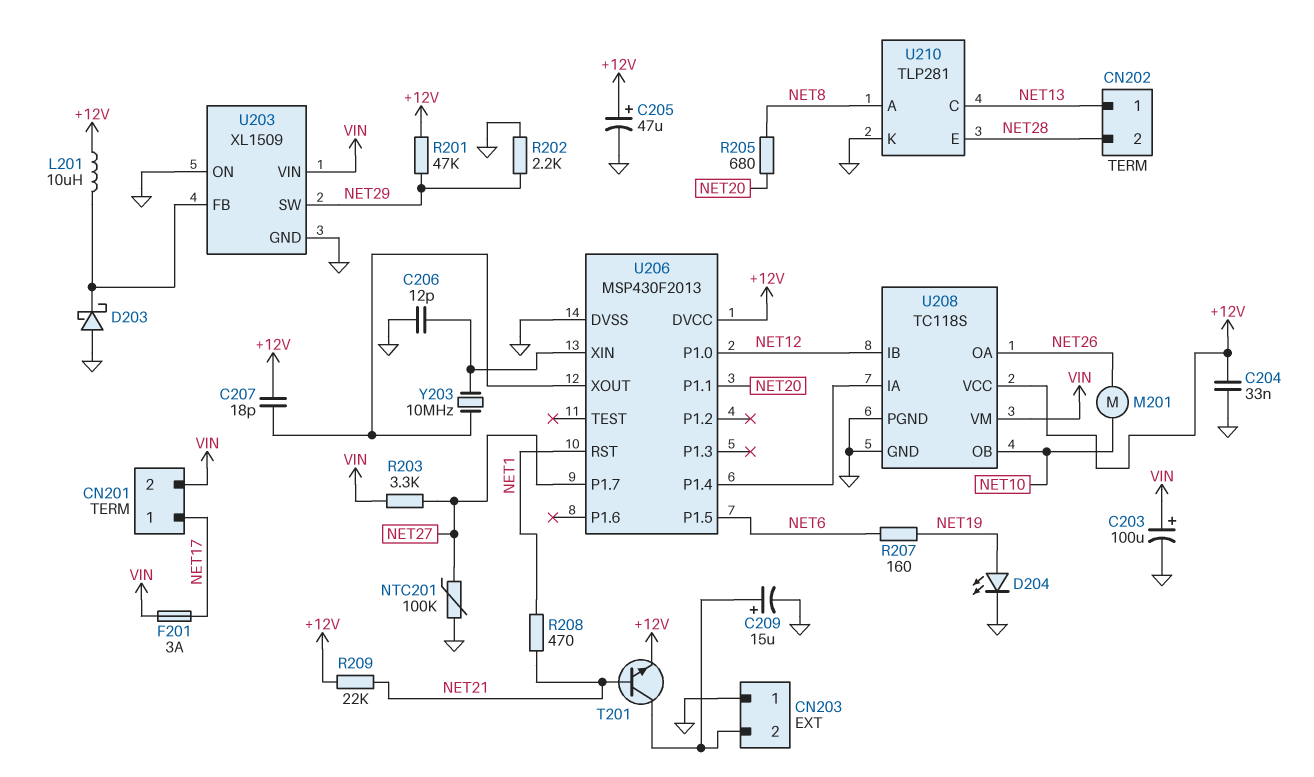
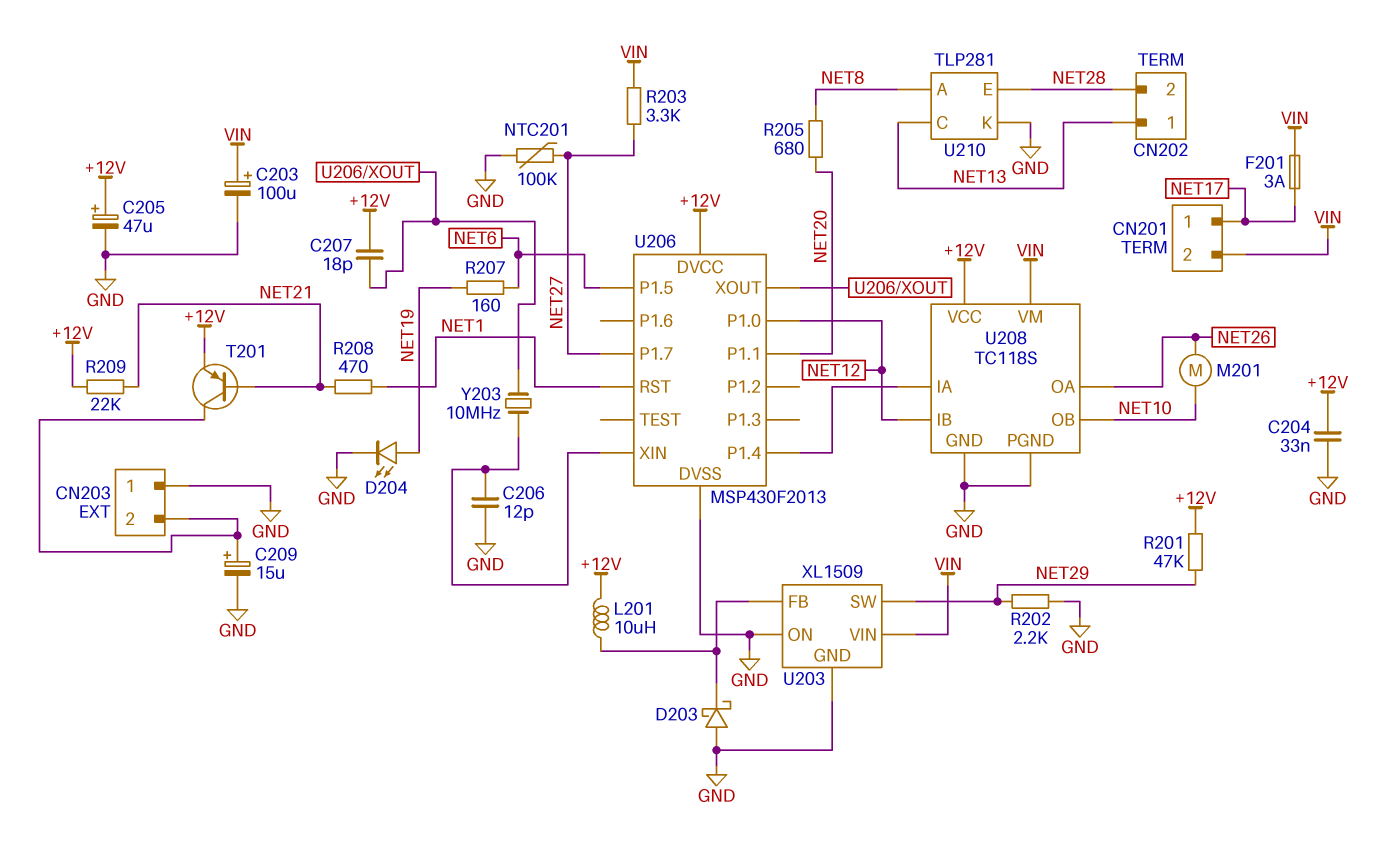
T201: NPN (B NET21, C CN203/2, E +12V) -> PNP (B NET21, C CN203/2, E +12V)

